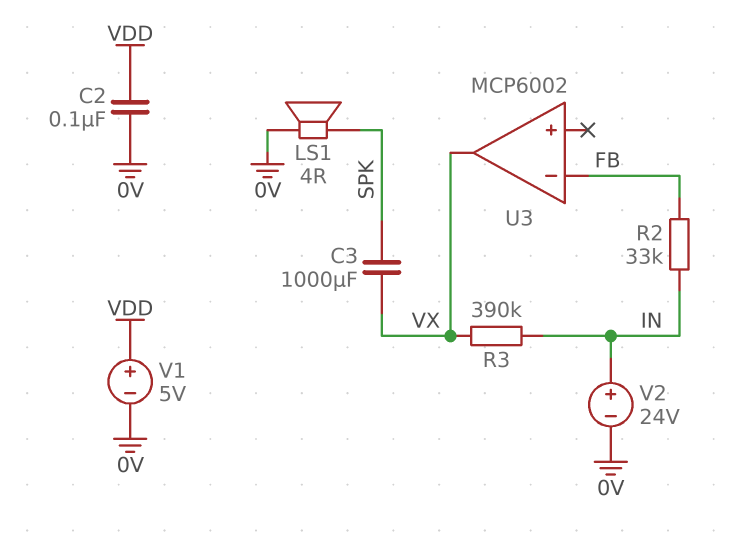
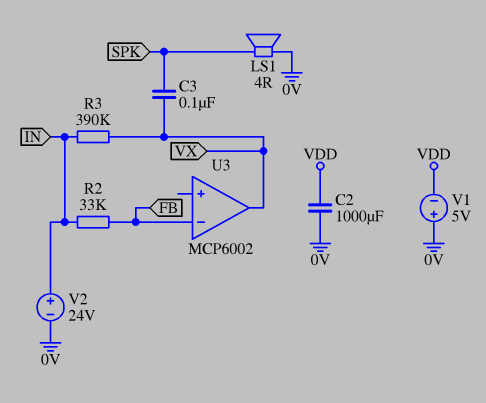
C2: 100nF (0V, VDD) -> 1000uF (0V, VDD)
C3: 1000uF (SPK, VX) -> 100nF (SPK, VX)
V1: 5V (plus VDD, minus 0V) -> 5V (plus 0V, minus VDD)

